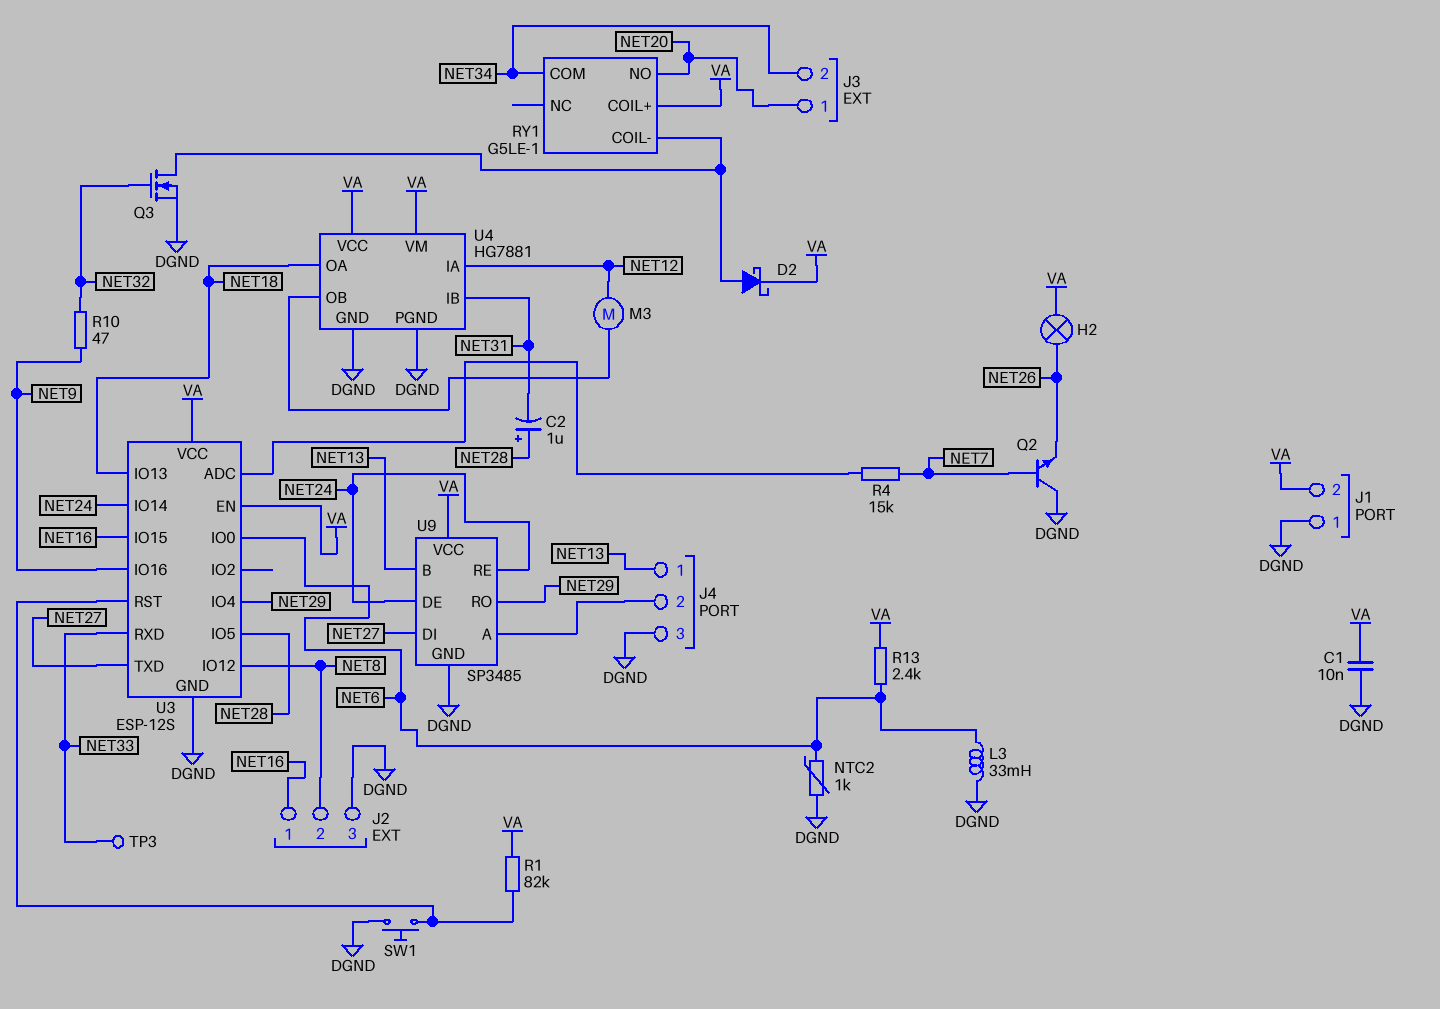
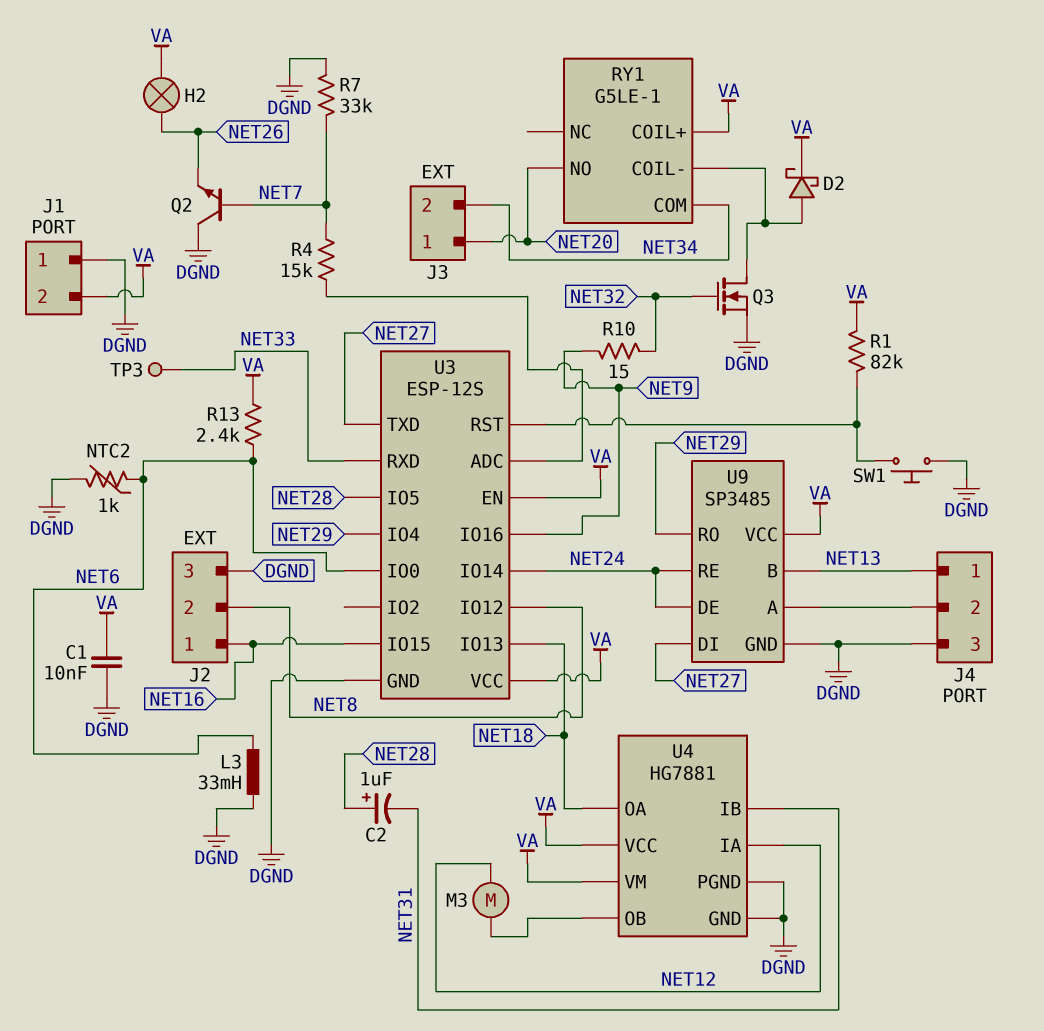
R7: none -> 33k (DGND, NET7)
R10: 47 (NET9, NET32) -> 15 (NET9, NET32)

